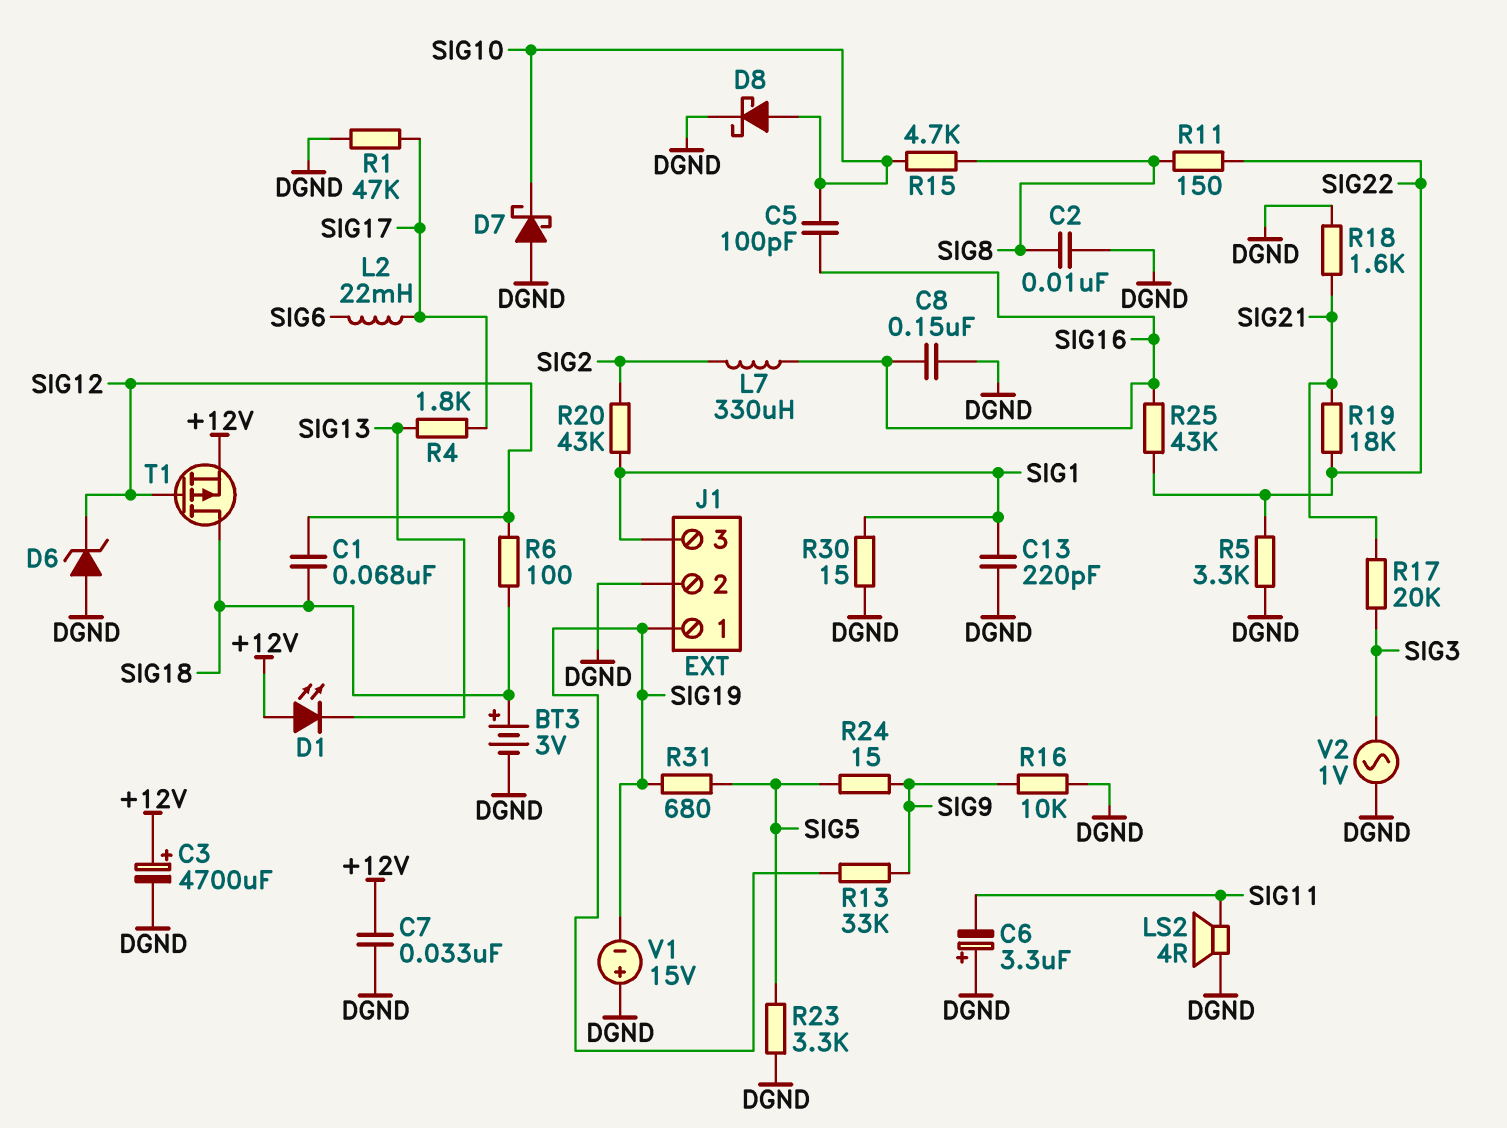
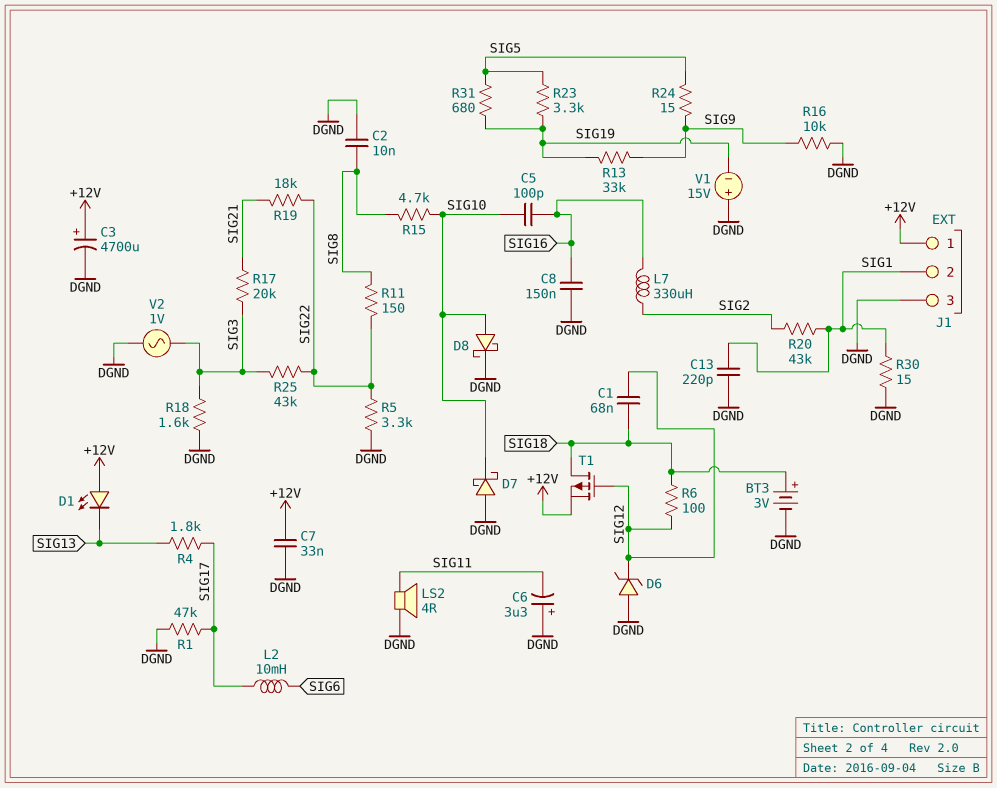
J1 pin 1: SIG19 -> +12V
J1 pin 2: DGND -> SIG1
J1 pin 3: SIG1 -> DGND
L2: 22mH (SIG6, SIG17) -> 10mH (SIG6, SIG17)
R18: 1.6k (DGND, SIG21) -> 1.6k (DGND, SIG3)
R23: 3.3k (DGND, SIG5) -> 3.3k (SIG5, SIG19)
R25: 43k (SIG16, SIG22) -> 43k (SIG3, SIG22)

